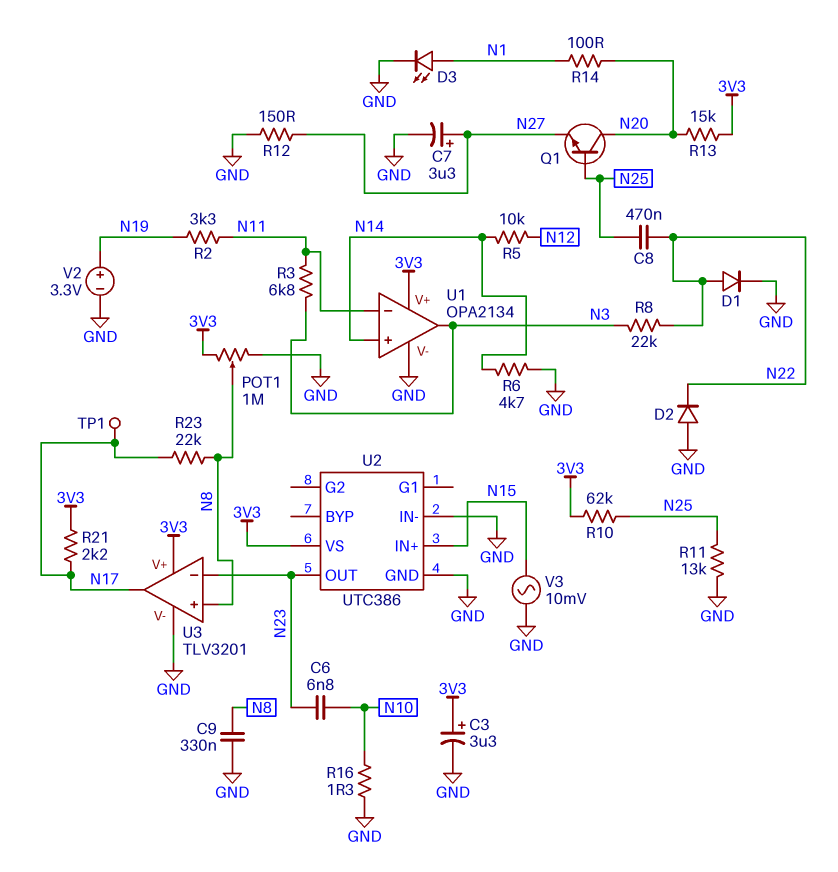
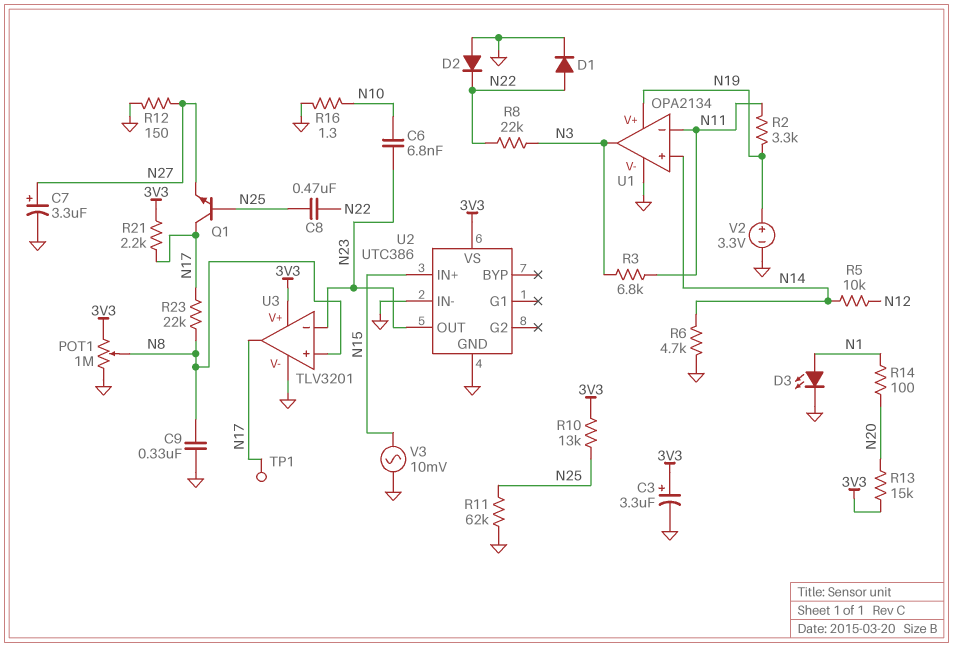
Q1: NPN (B N25, C N20, E N27) -> NPN (B N25, C N17, E N27)
R10: 62k (3V3, N25) -> 13k (3V3, N25)
R11: 13k (GND, N25) -> 62k (GND, N25)
U1 pin V+: 3V3 -> N19

